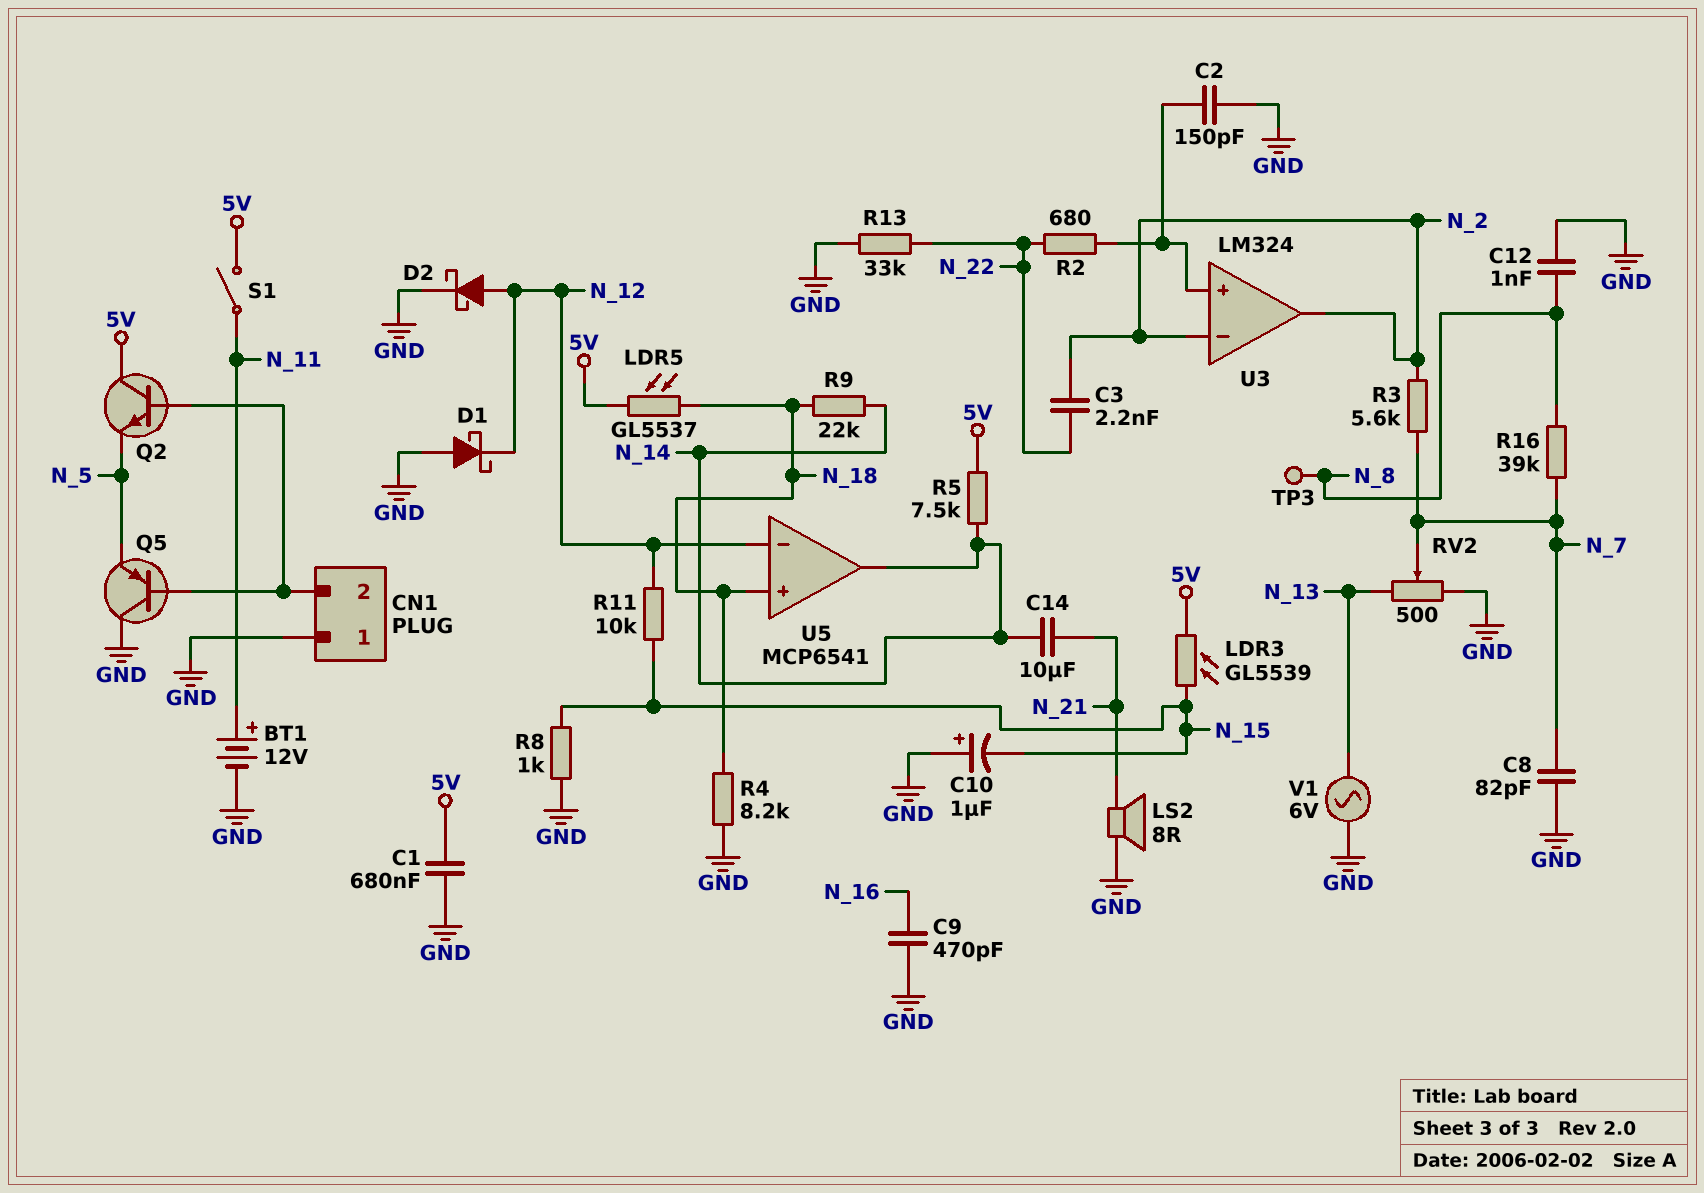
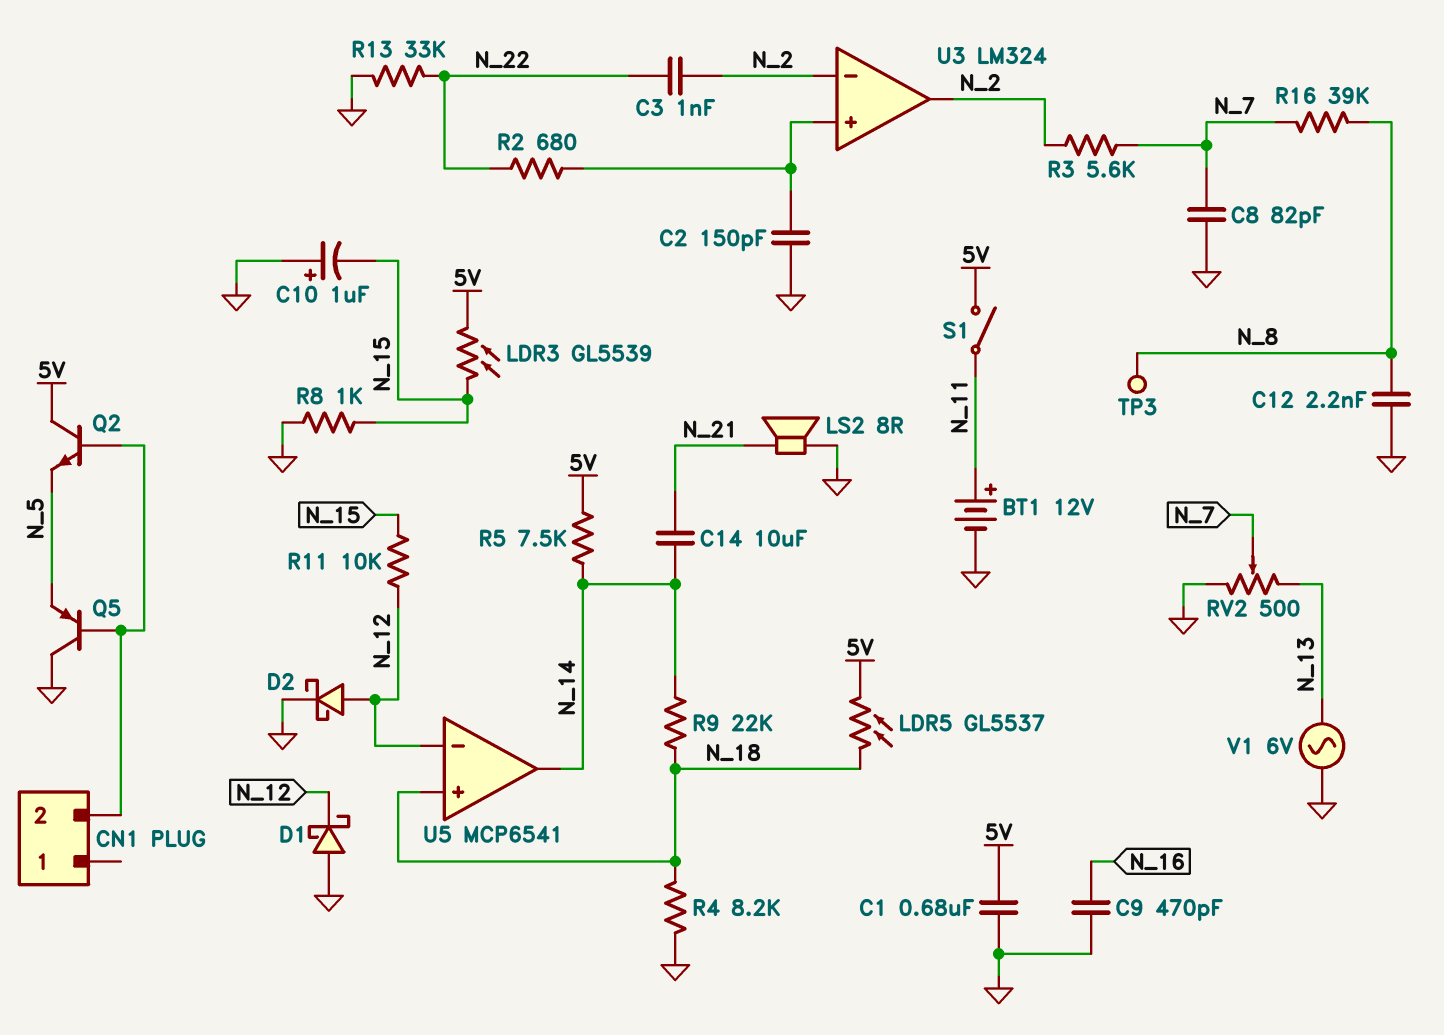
C3: 2.2nF (N_2, N_22) -> 1nF (N_2, N_22)
C12: 1nF (GND, N_8) -> 2.2nF (GND, N_8)
CN1 pin 1: GND -> none

